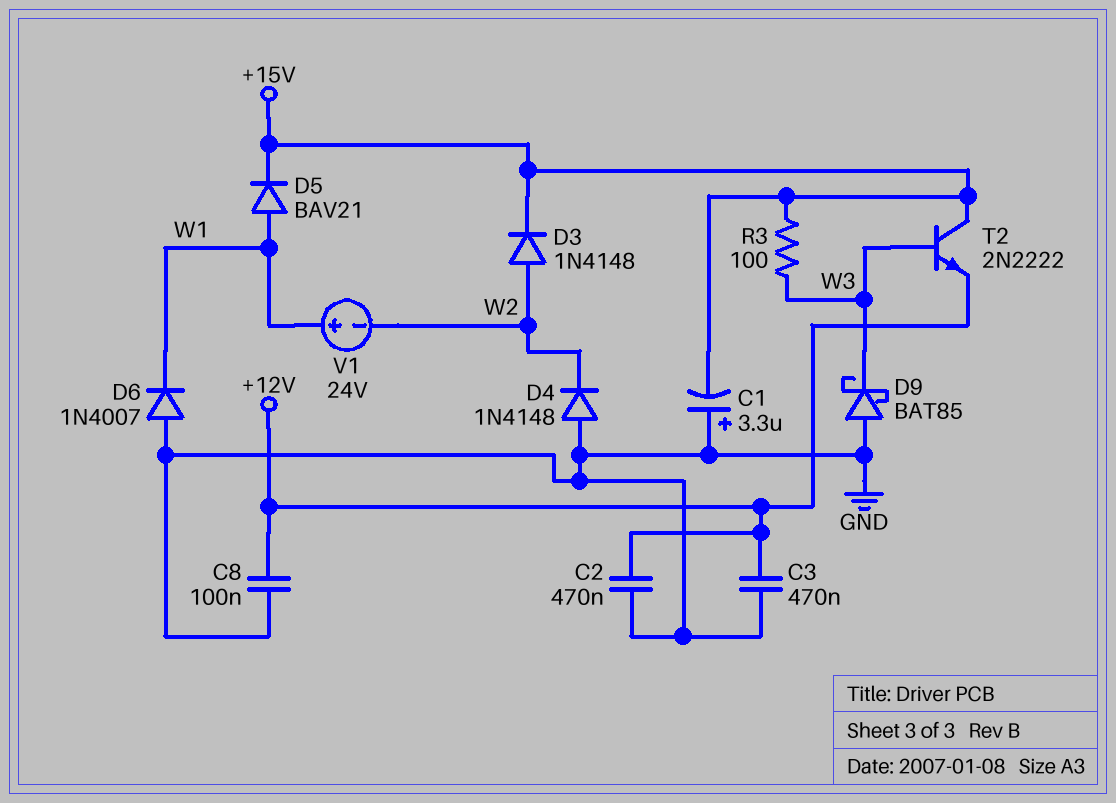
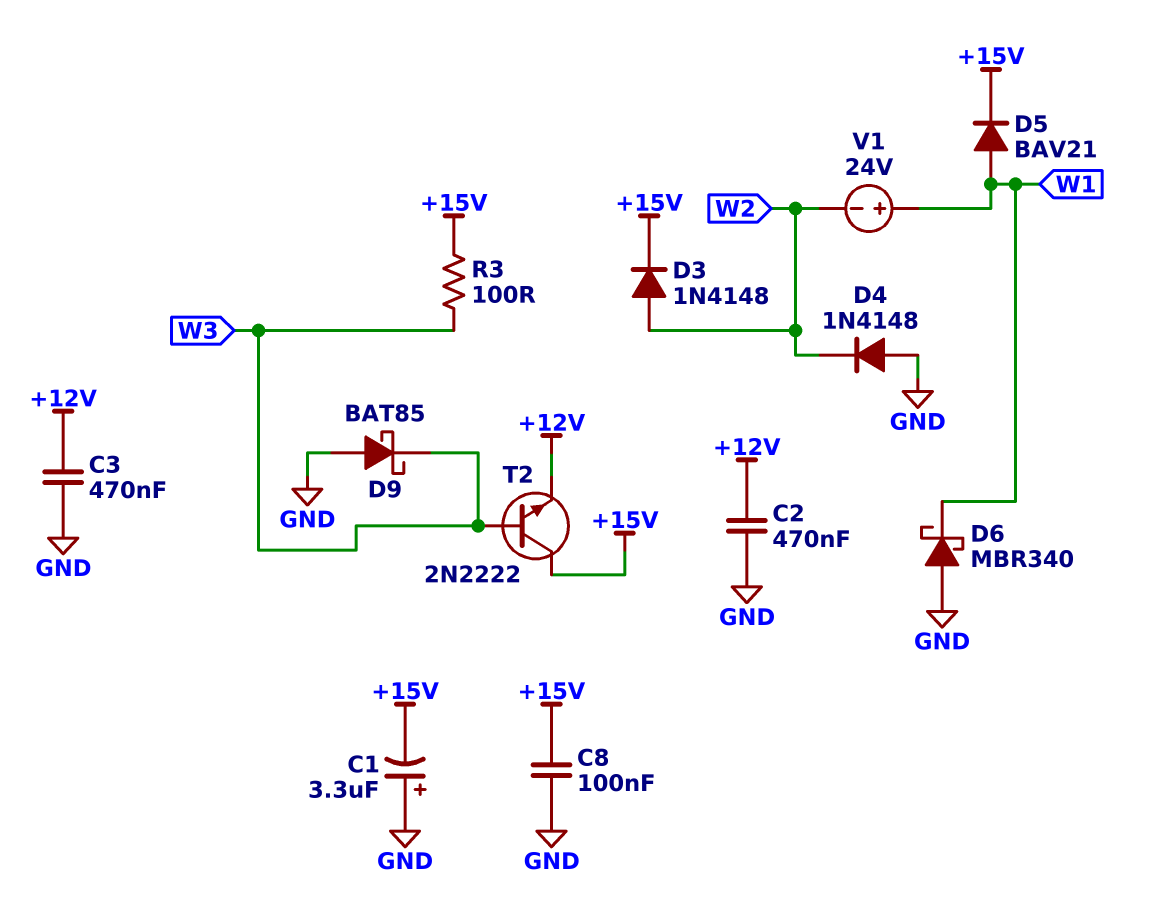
C8: 100nF (+12V, GND) -> 100nF (+15V, GND)
D6: diode 1N4007 (A GND, K W1) -> schottky MBR340 (A GND, K W1)

